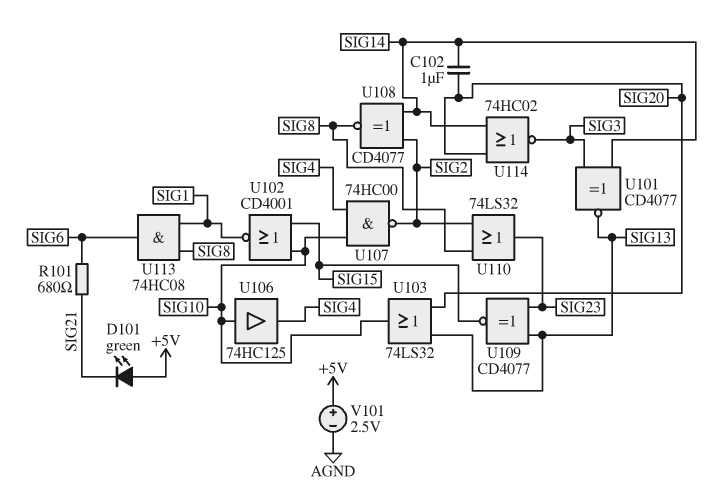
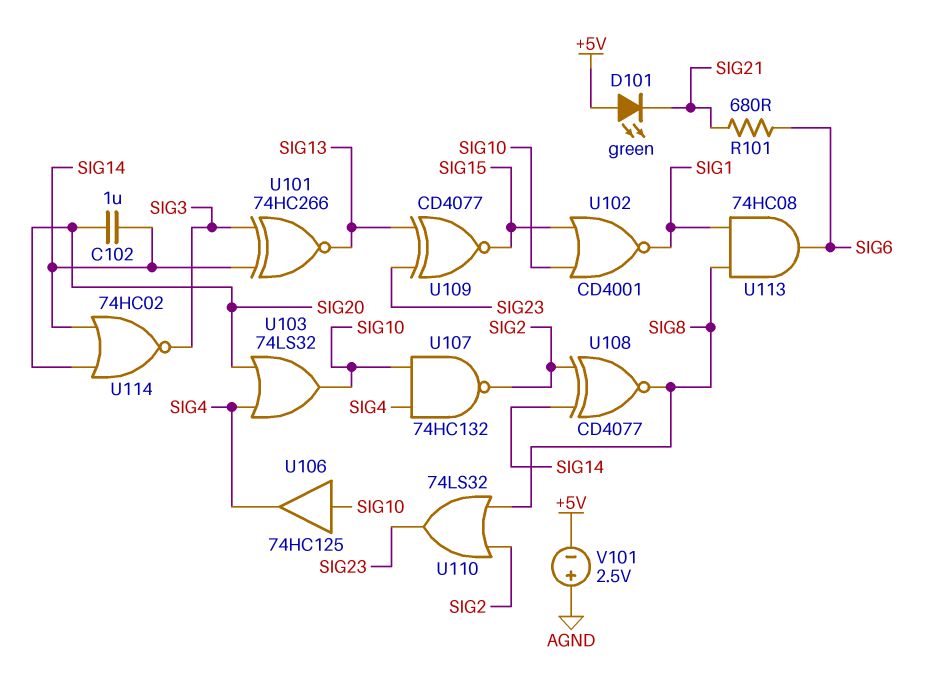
U101: XNOR CD4077 (in SIG3, in SIG14, out SIG13) -> XNOR 74HC266 (in SIG3, in SIG14, out SIG13)
U103: OR 74LS32 (in SIG13, in SIG20, out SIG10) -> OR 74LS32 (in SIG4, in SIG20, out SIG10)
U107: NAND 74HC00 (in SIG4, in SIG10, out SIG2) -> NAND 74HC132 (in SIG4, in SIG10, out SIG2)
V101: 2.5V (plus +5V, minus AGND) -> 2.5V (plus AGND, minus +5V)

